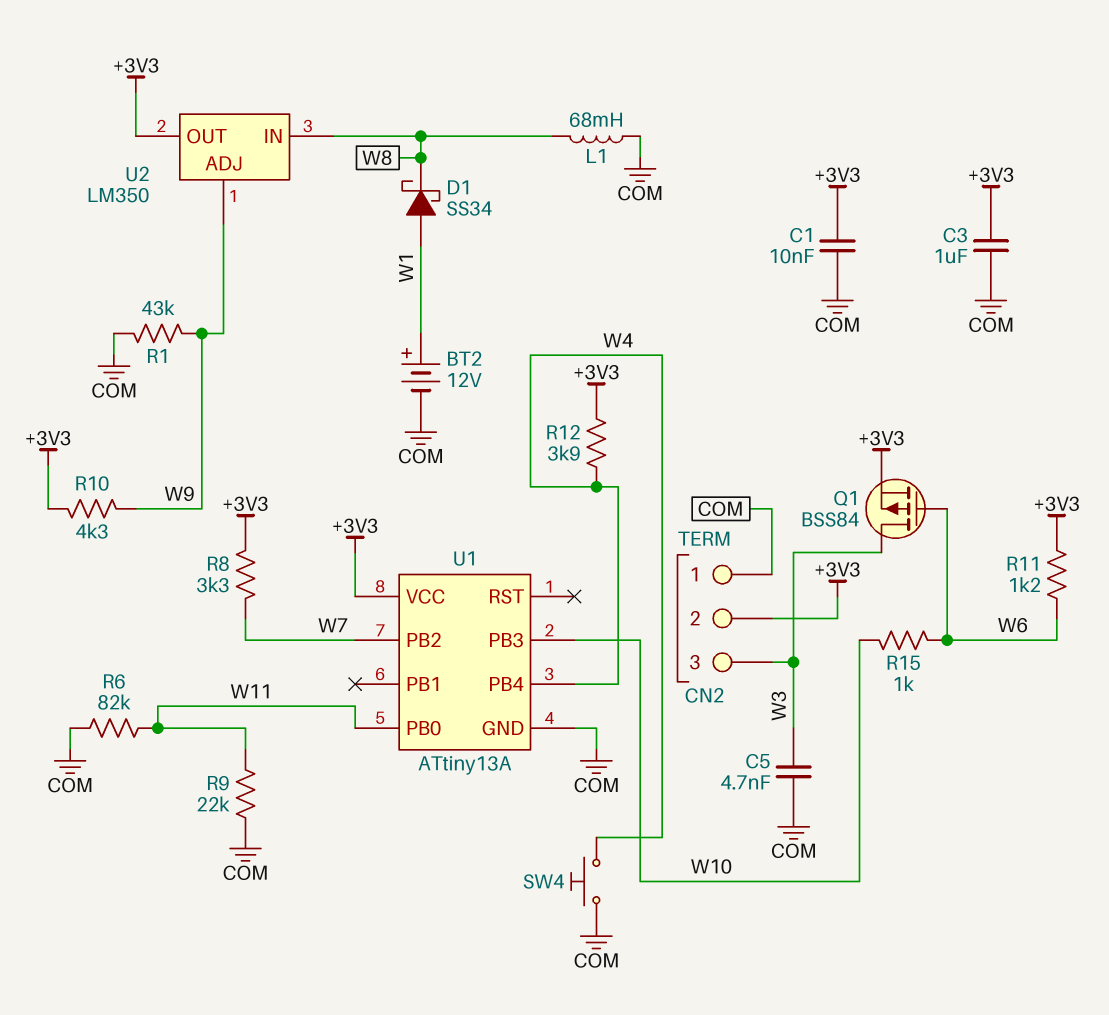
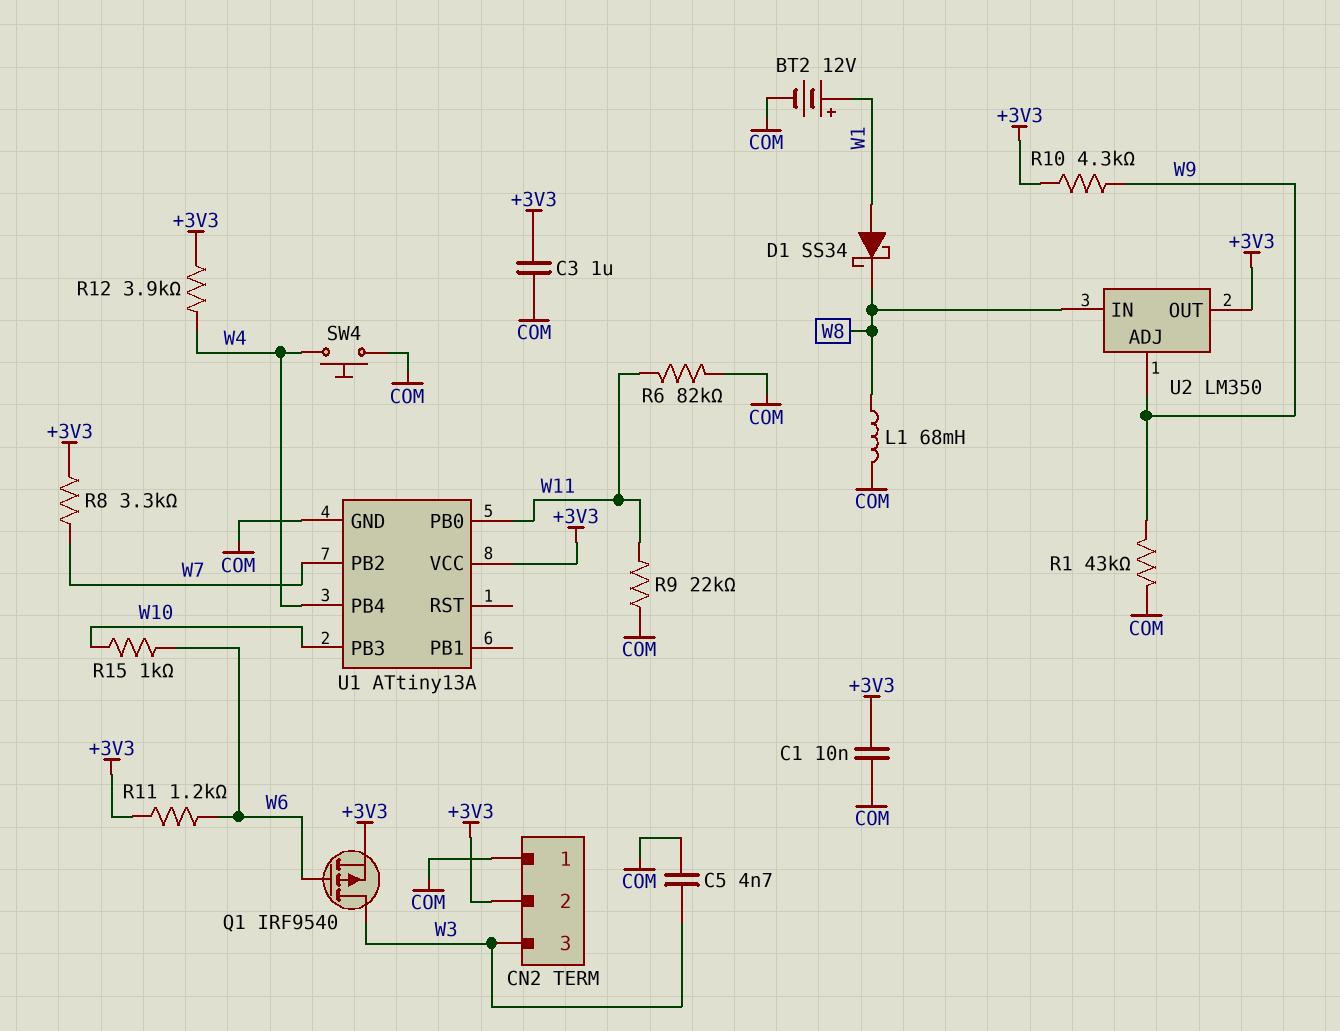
Q1: PMOS BSS84 (G W6, D W3, S +3V3) -> PMOS IRF9540 (G W6, D W3, S +3V3)

